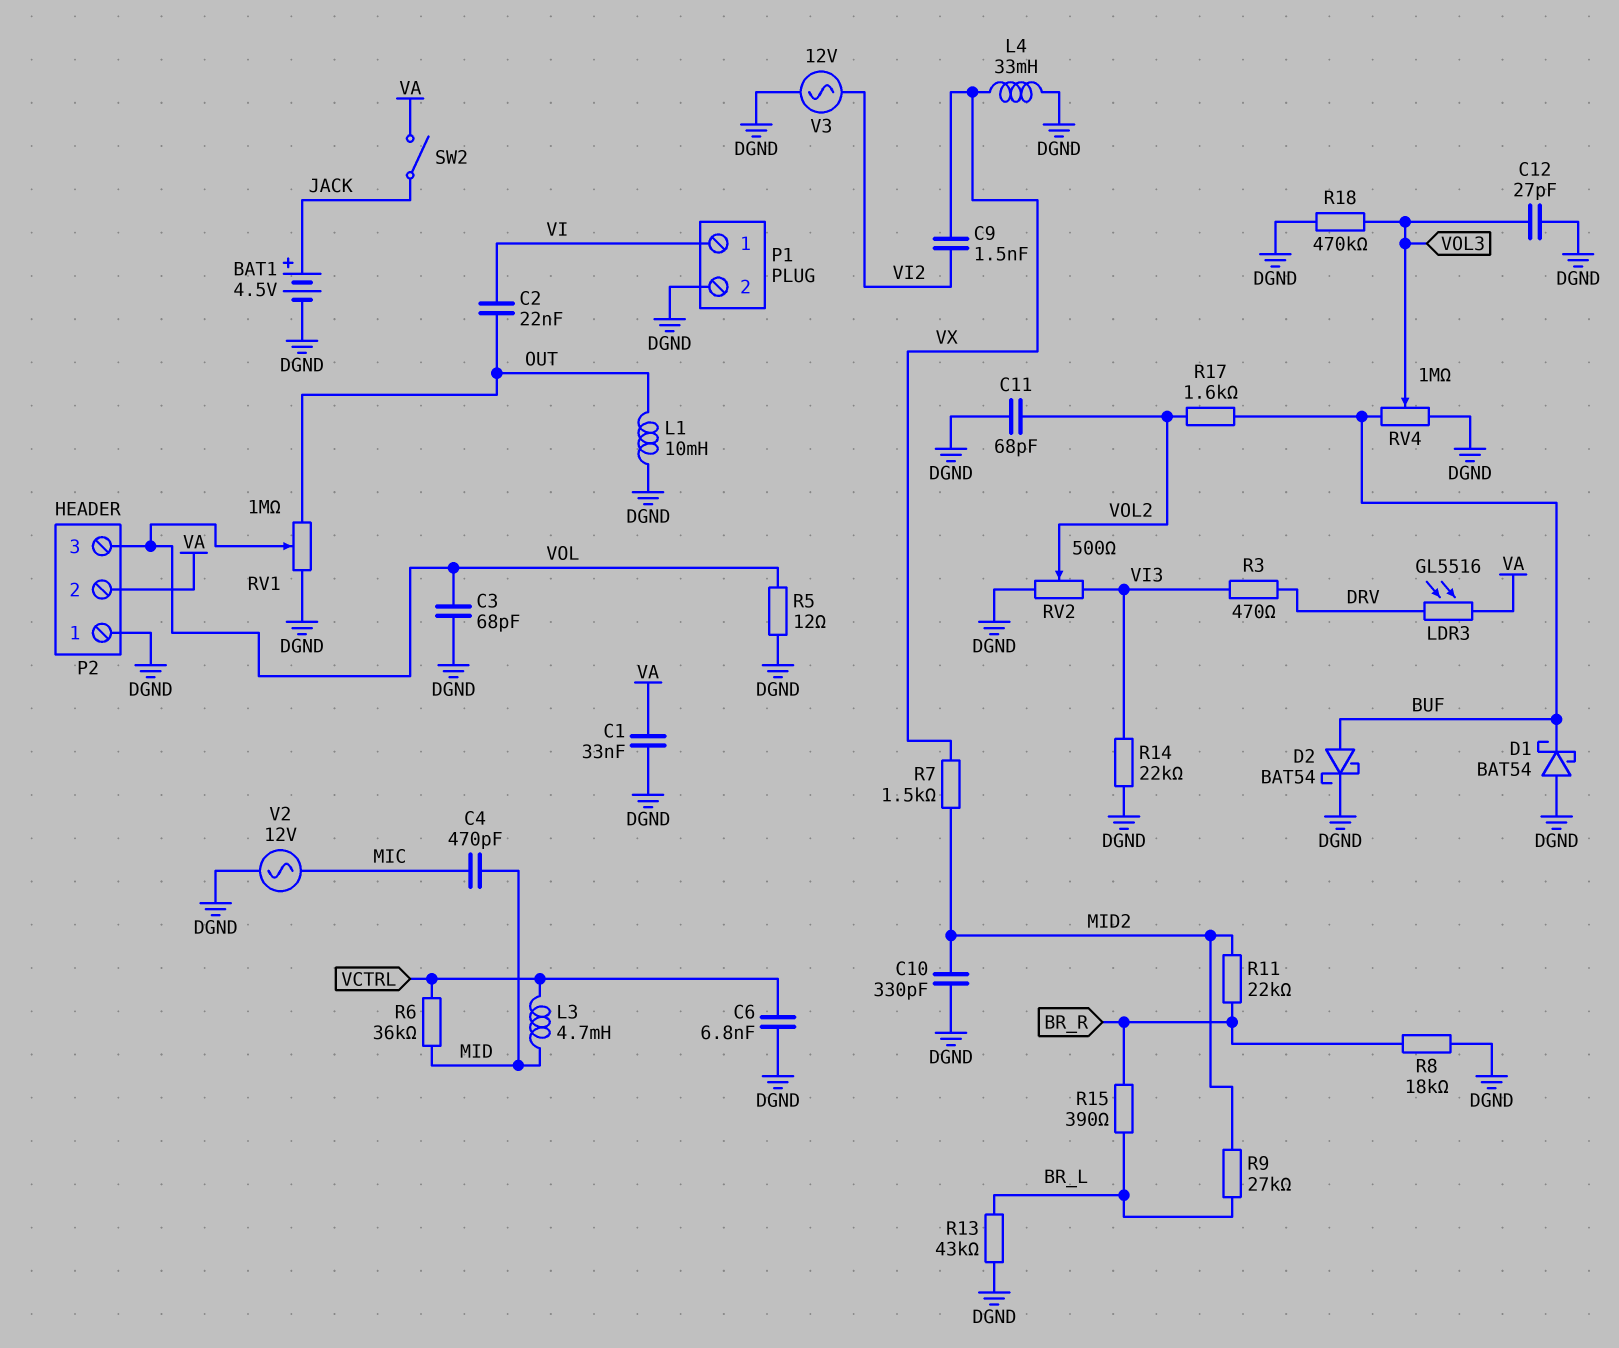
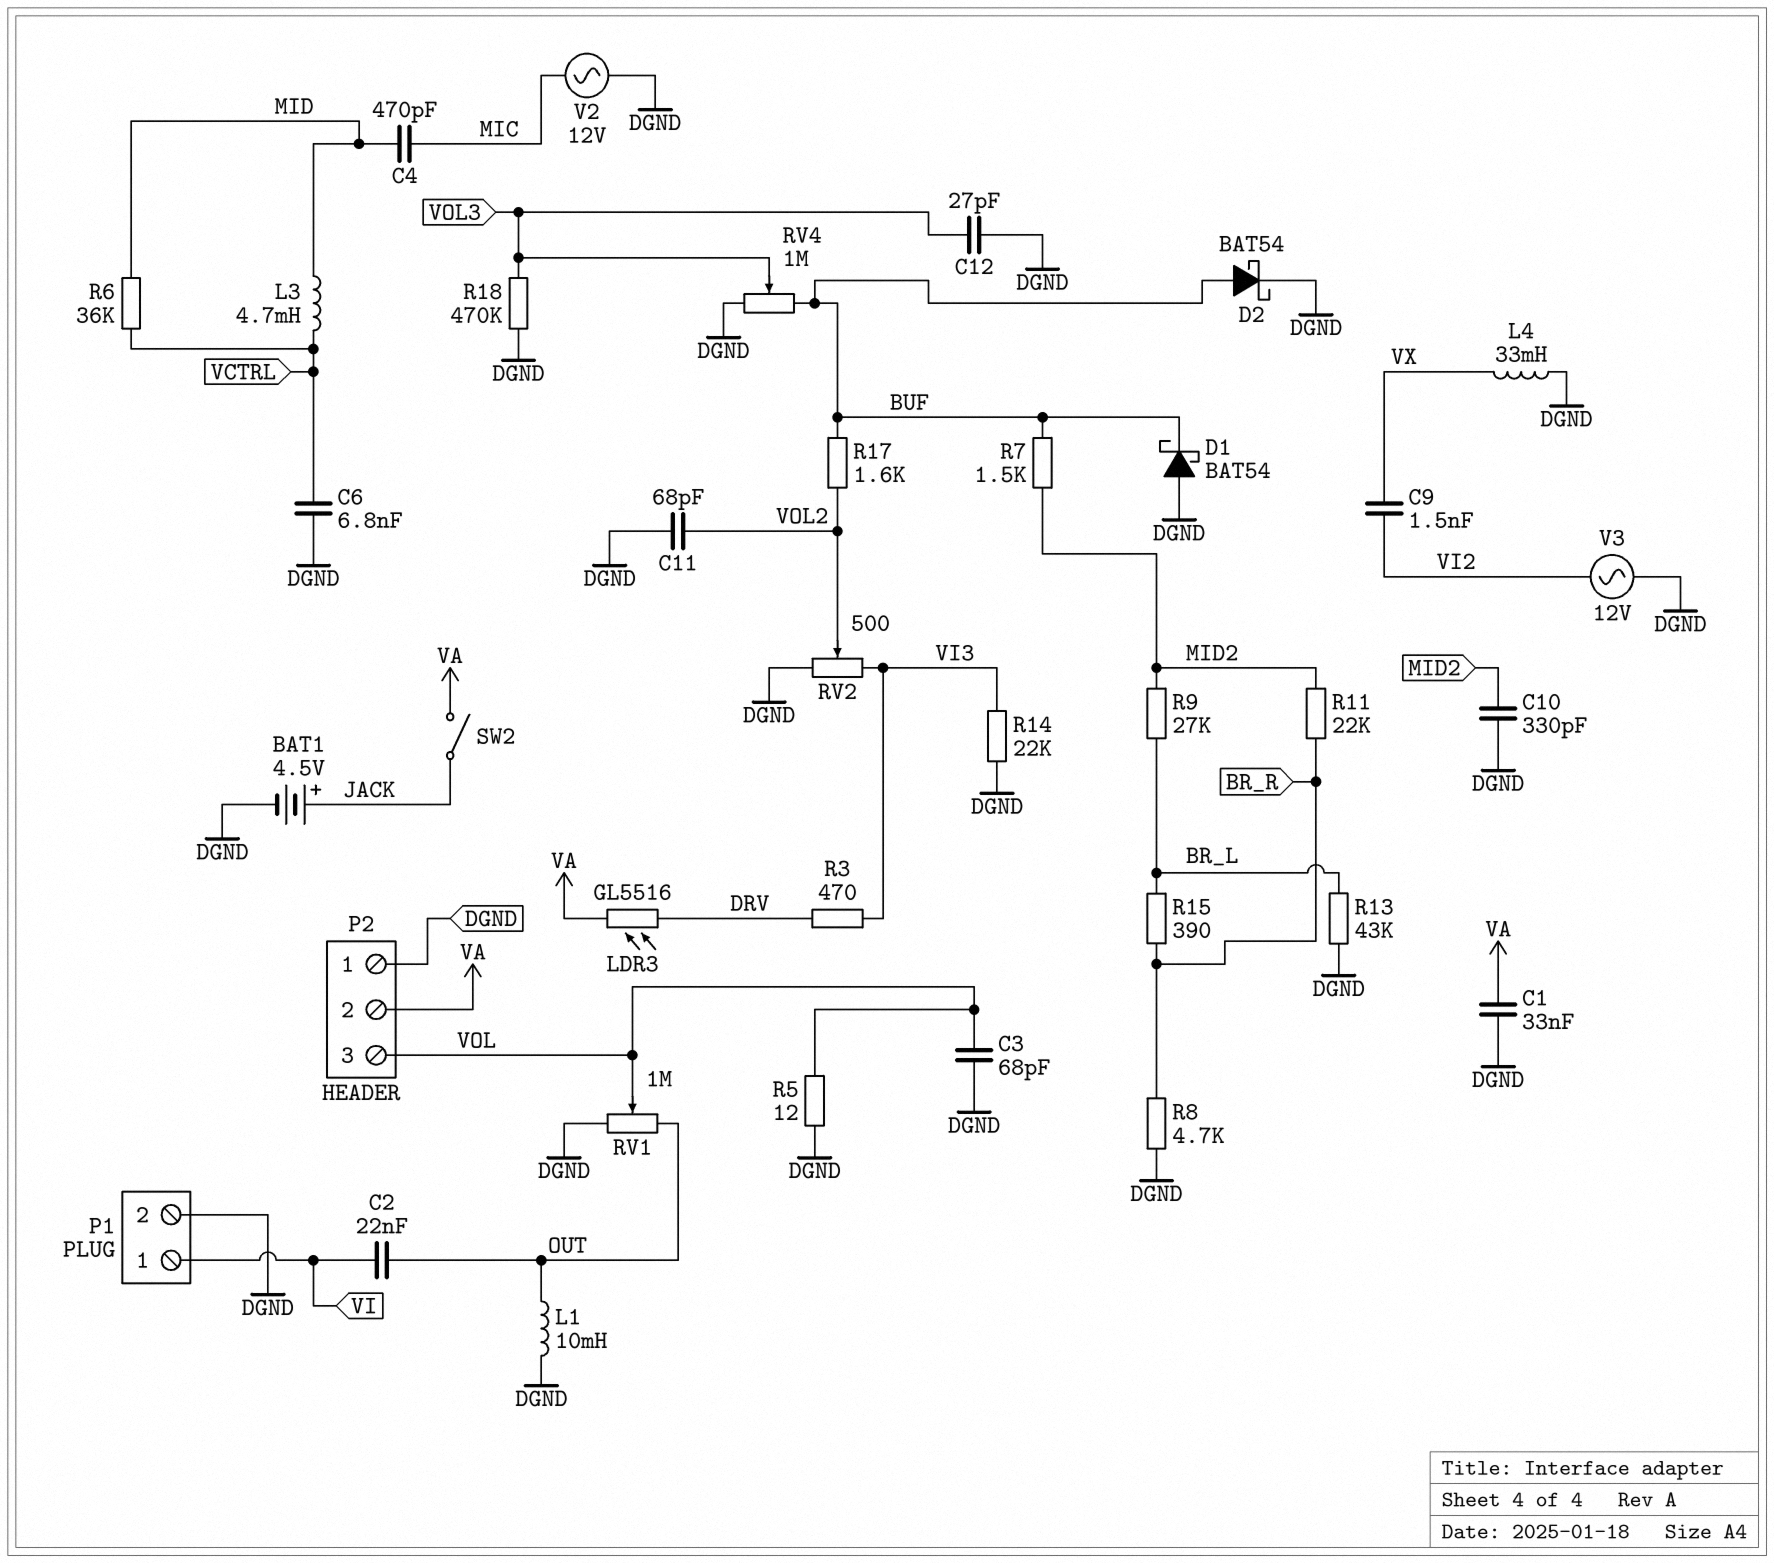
R7: 1.5k (MID2, VX) -> 1.5k (BUF, MID2)
R8: 18k (BR_R, DGND) -> 4.7k (BR_R, DGND)

